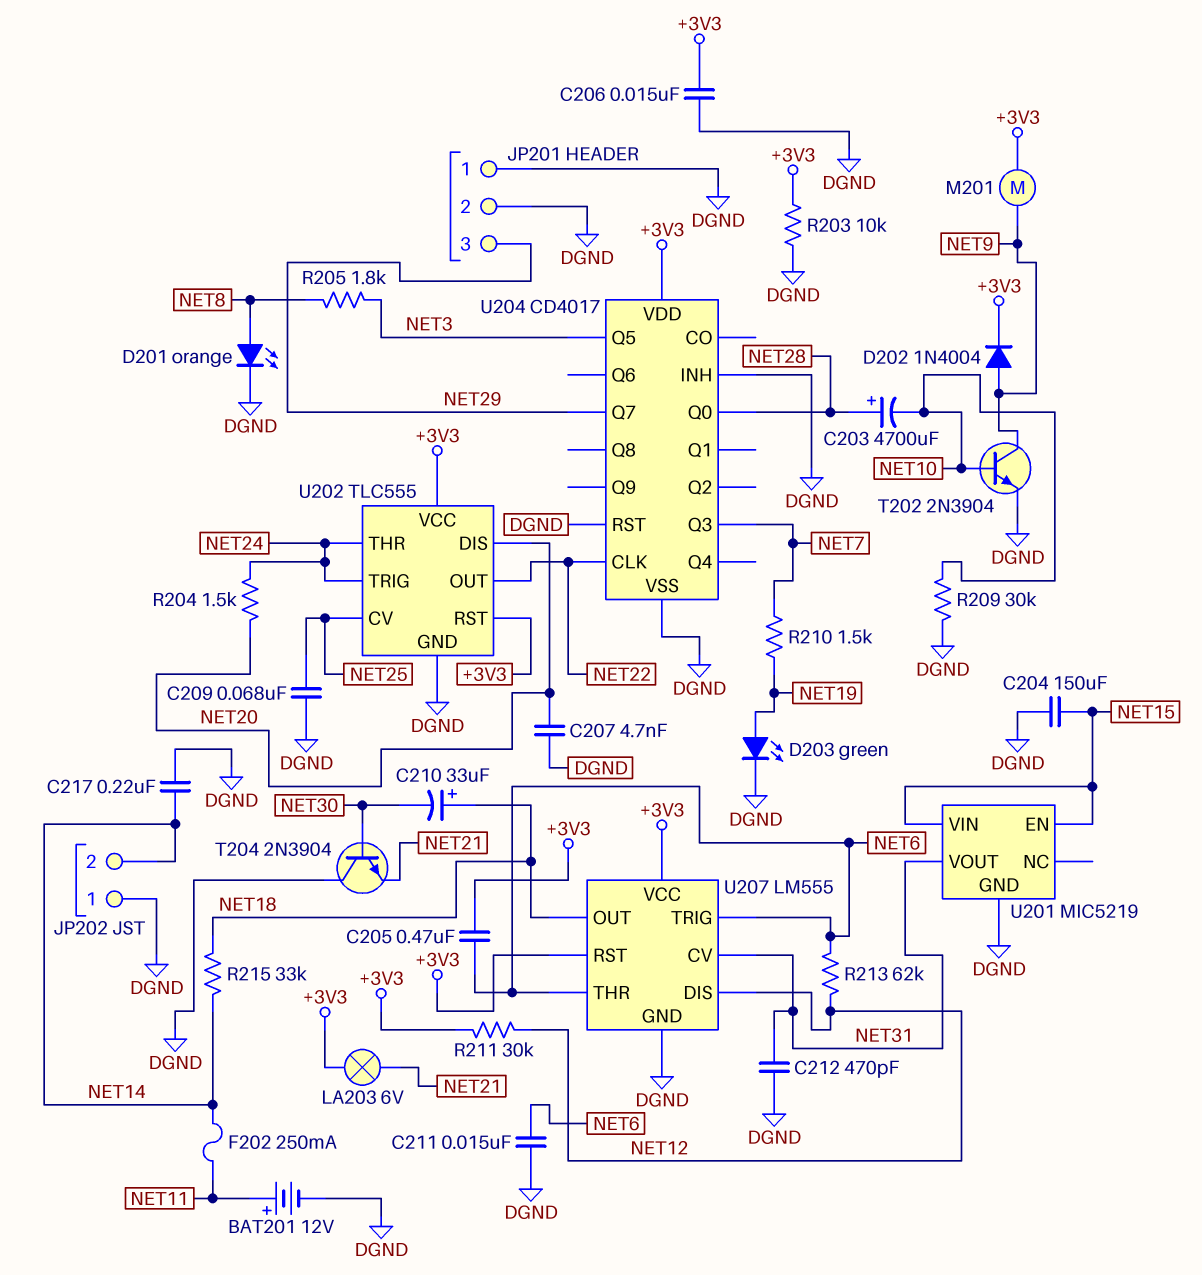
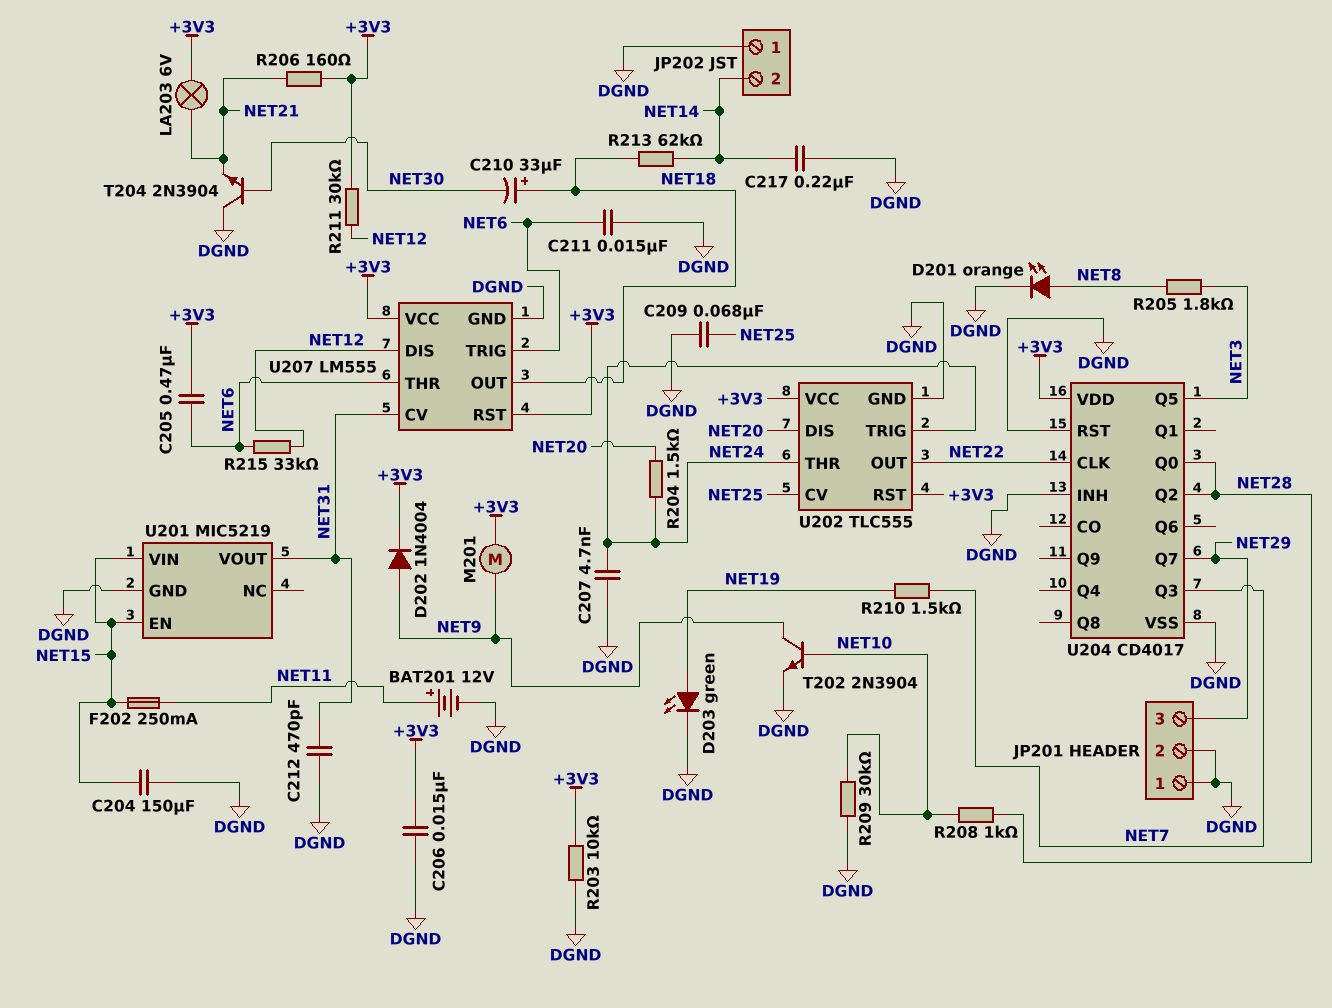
C203: 4700uF (plus NET28, minus NET10) -> none
C207: 4.7nF (DGND, NET20) -> 4.7nF (DGND, NET24)
F202: 250mA (NET11, NET14) -> 250mA (NET11, NET15)
R206: none -> 160 (+3V3, NET21)
R208: none -> 1k (NET10, NET28)
R213: 62k (NET6, NET12) -> 62k (NET14, NET18)
R215: 33k (NET14, NET18) -> 33k (NET6, NET12)
U204 pin Q2: none -> NET28

